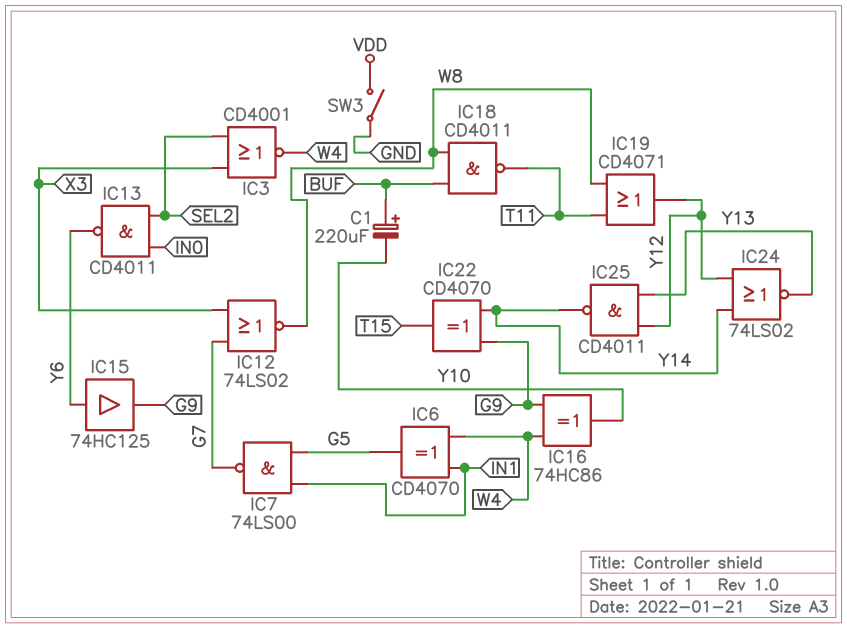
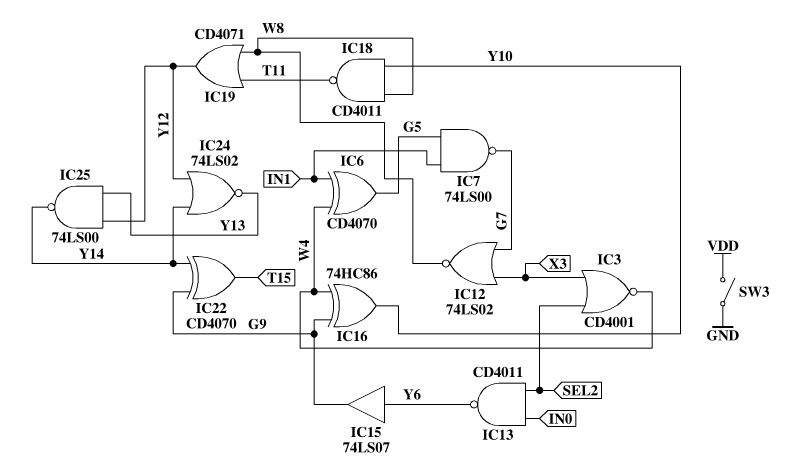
C1: 220uF (plus BUF, minus Y10) -> none
IC15: buffer 74HC125 (in Y6, out G9) -> buffer 74LS07 (in Y6, out G9)
IC18: NAND CD4011 (in BUF, in W8, out T11) -> NAND CD4011 (in W8, in Y10, out T11)
IC25: NAND CD4011 (in Y12, in Y13, out Y14) -> NAND 74LS00 (in Y12, in Y13, out Y14)

